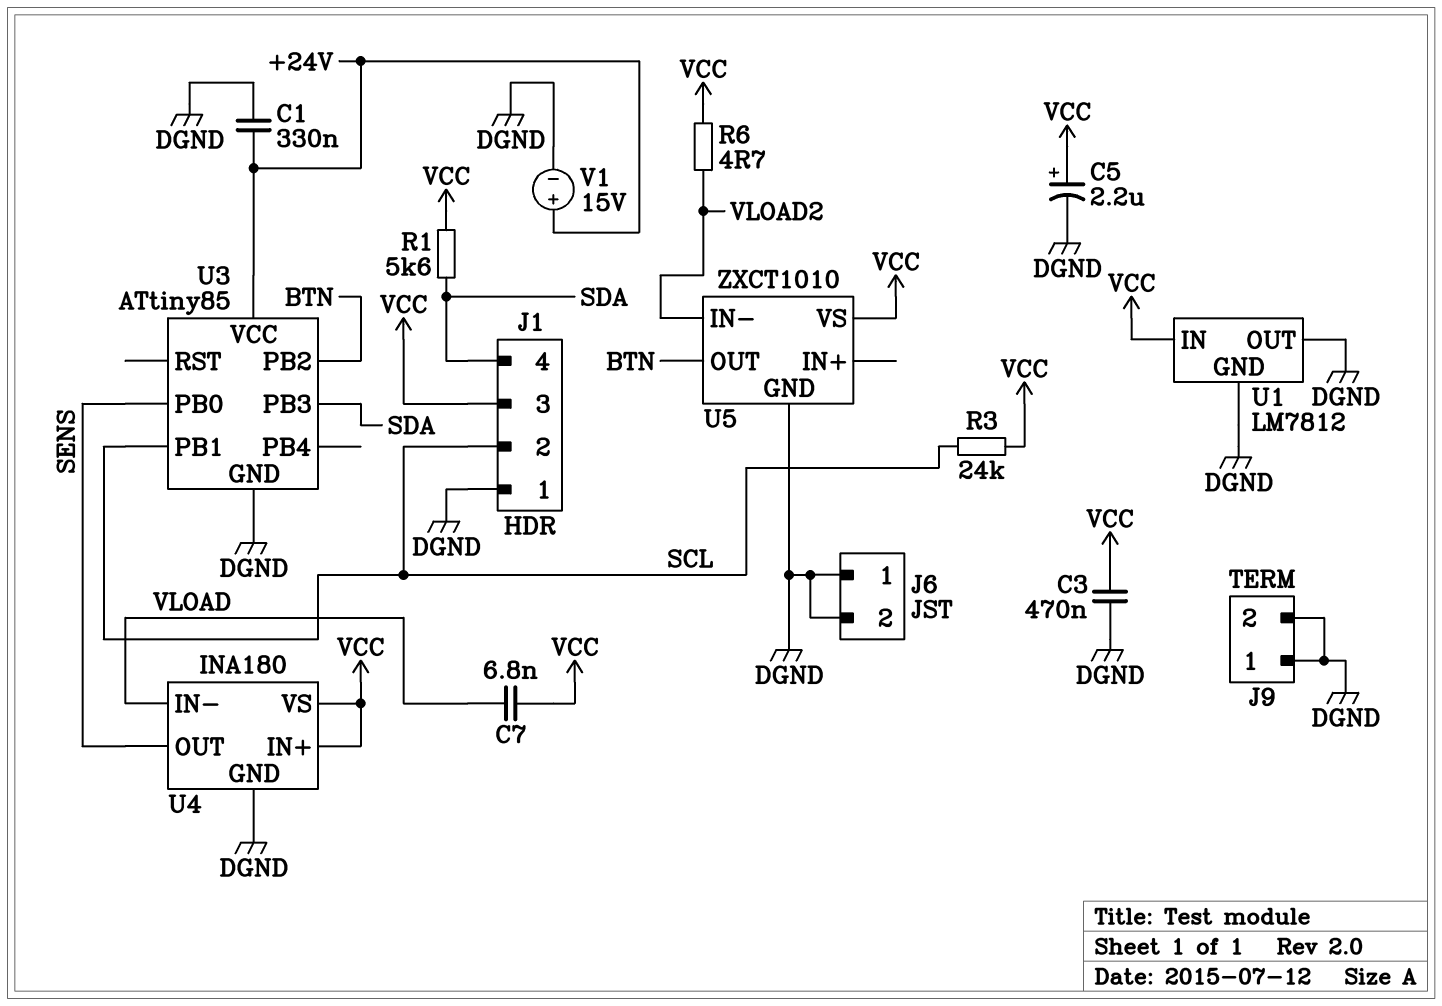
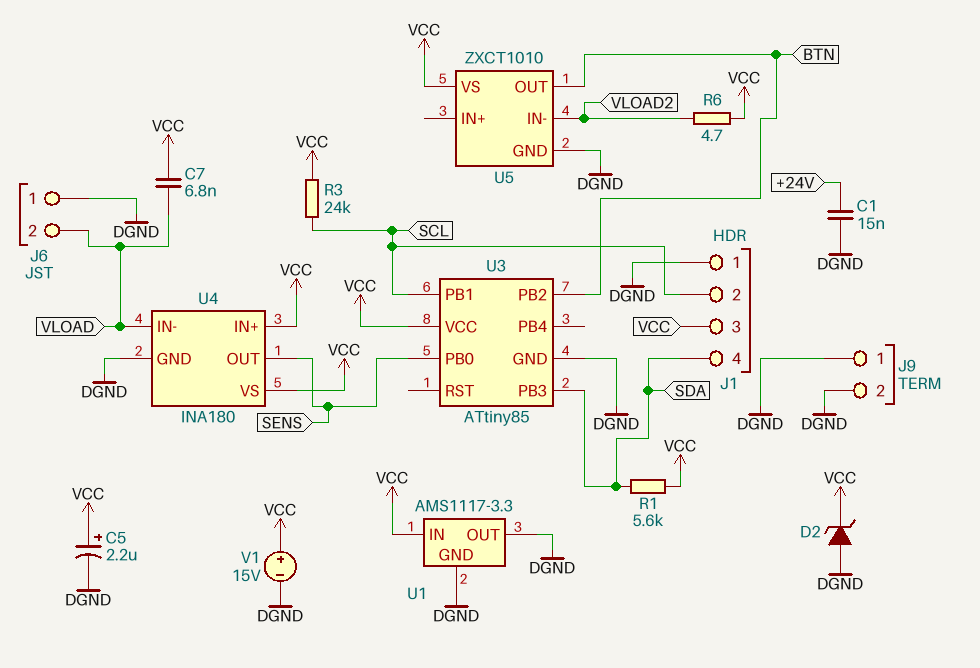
C1: 330nF (+24V, DGND) -> 15nF (+24V, DGND)
C3: 470nF (DGND, VCC) -> none
D2: none -> zener (A DGND, K VCC)
J6 pin 2: DGND -> VLOAD
U1: LM7812 -> AMS1117-3.3
U3 pin VCC: +24V -> VCC
V1: 15V (plus +24V, minus DGND) -> 15V (plus VCC, minus DGND)

